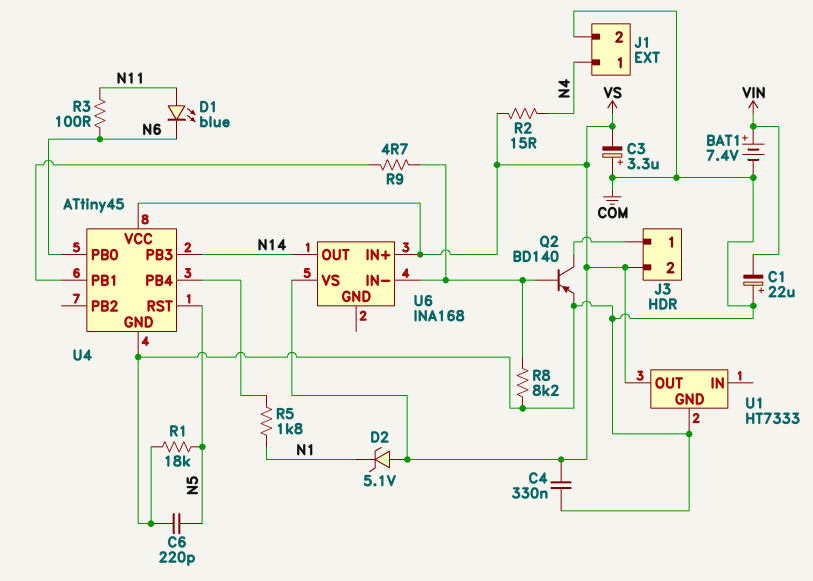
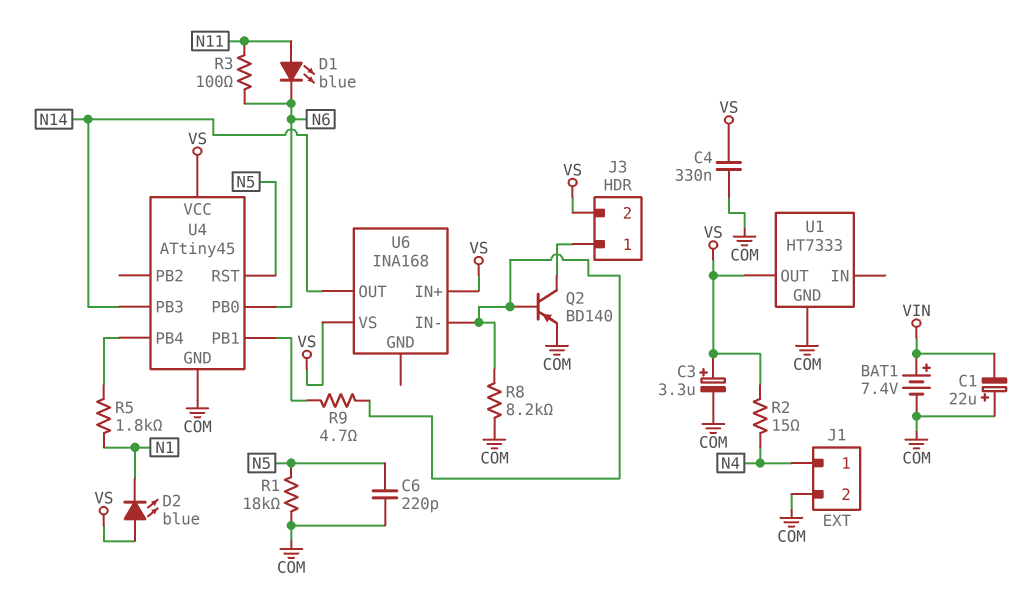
C3: 3.3uF (plus COM, minus VS) -> 3.3uF (plus VS, minus COM)
D2: zener 5.1V (A VS, K N1) -> LED blue (A VS, K N1)

